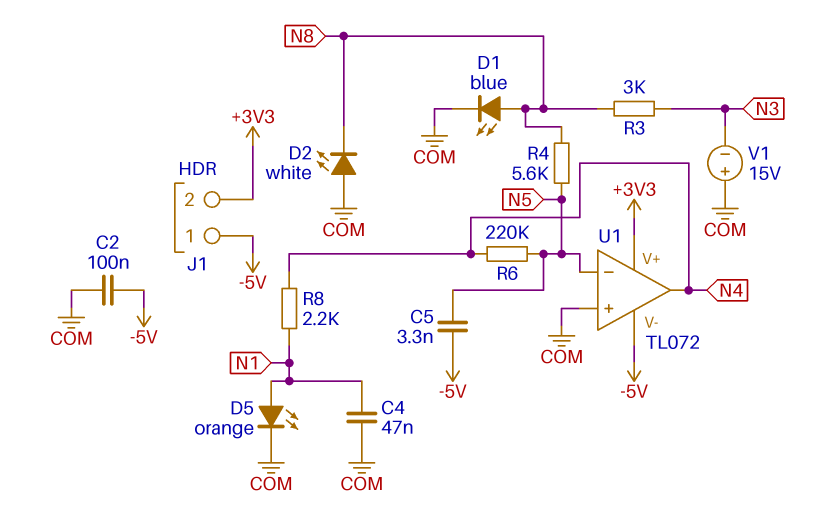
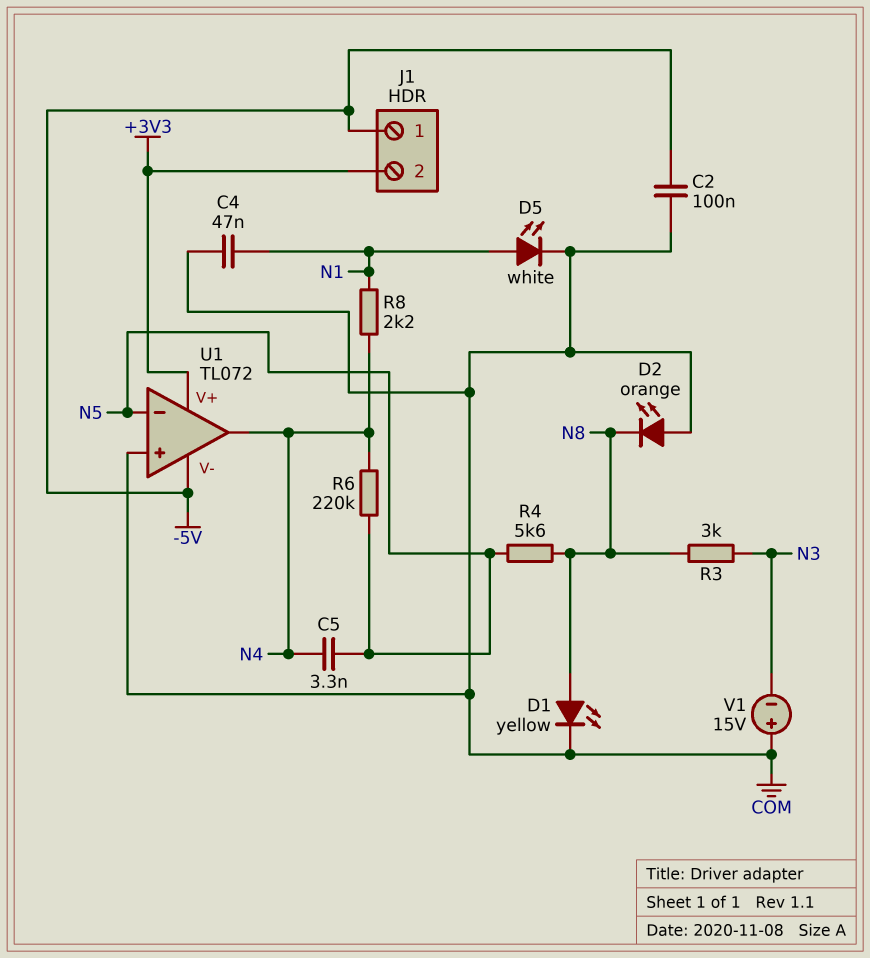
C5: 3.3nF (-5V, N5) -> 3.3nF (N4, N5)
D1: LED blue (A N8, K COM) -> LED yellow (A N8, K COM)
D2: LED white (A COM, K N8) -> LED orange (A COM, K N8)
D5: LED orange (A N1, K COM) -> LED white (A N1, K COM)

